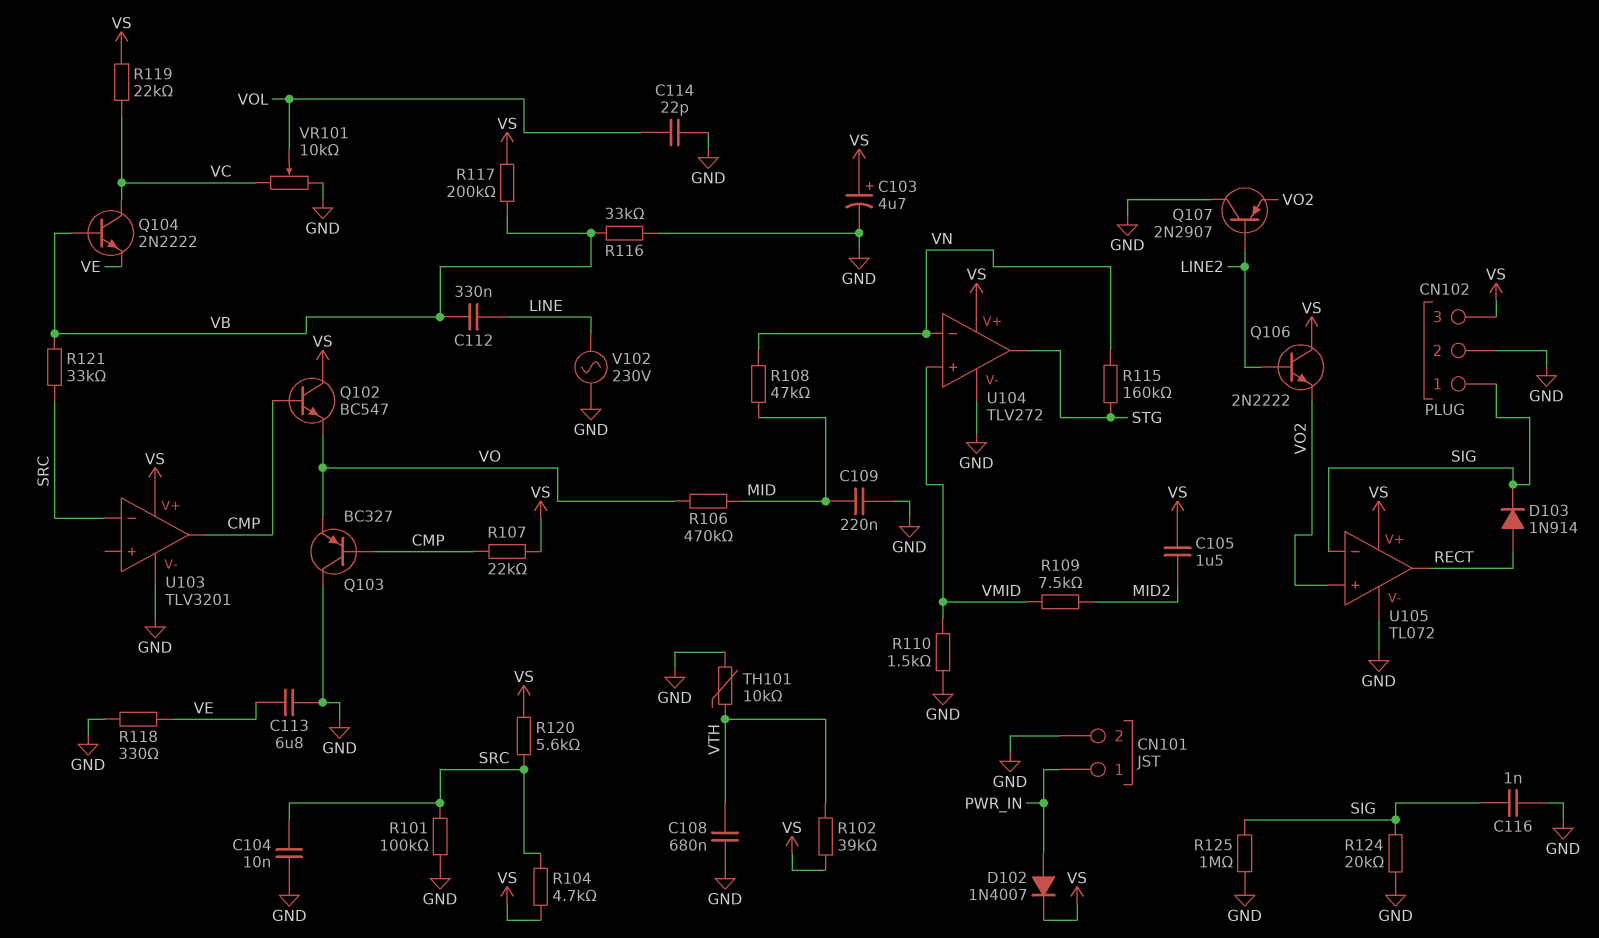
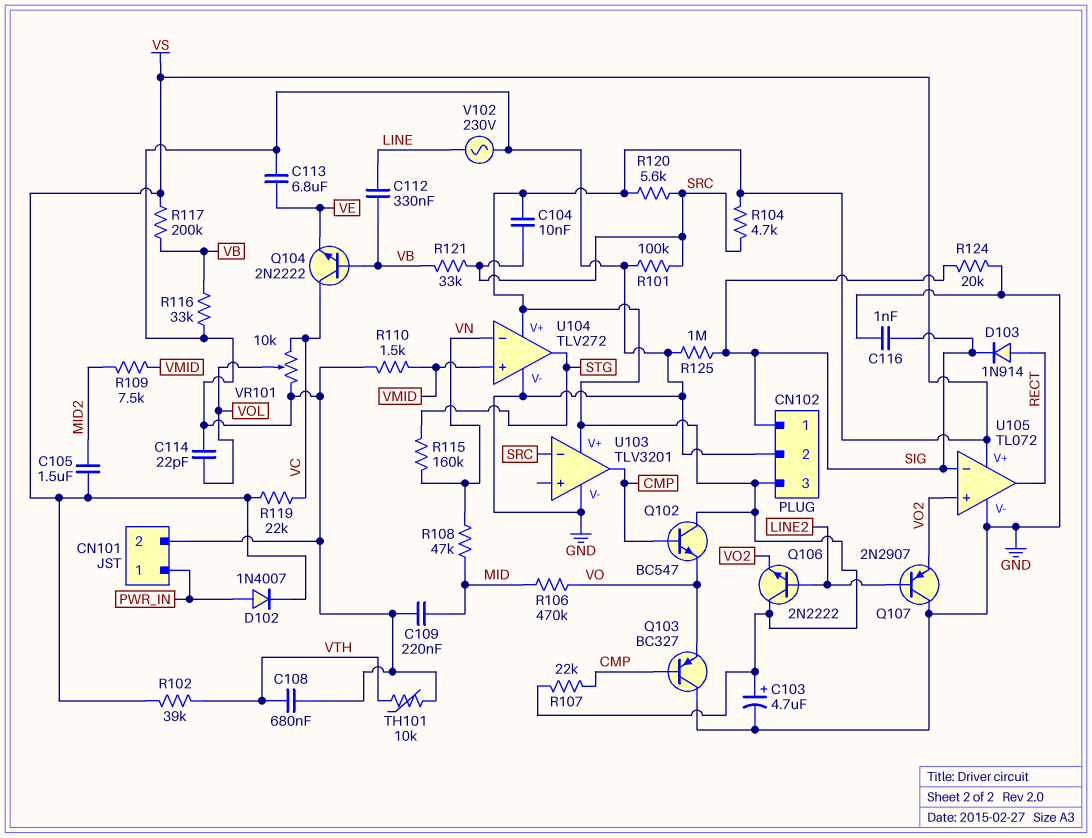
C104: 10nF (GND, SRC) -> 10nF (SRC, VS)
R118: 330 (GND, VE) -> none

